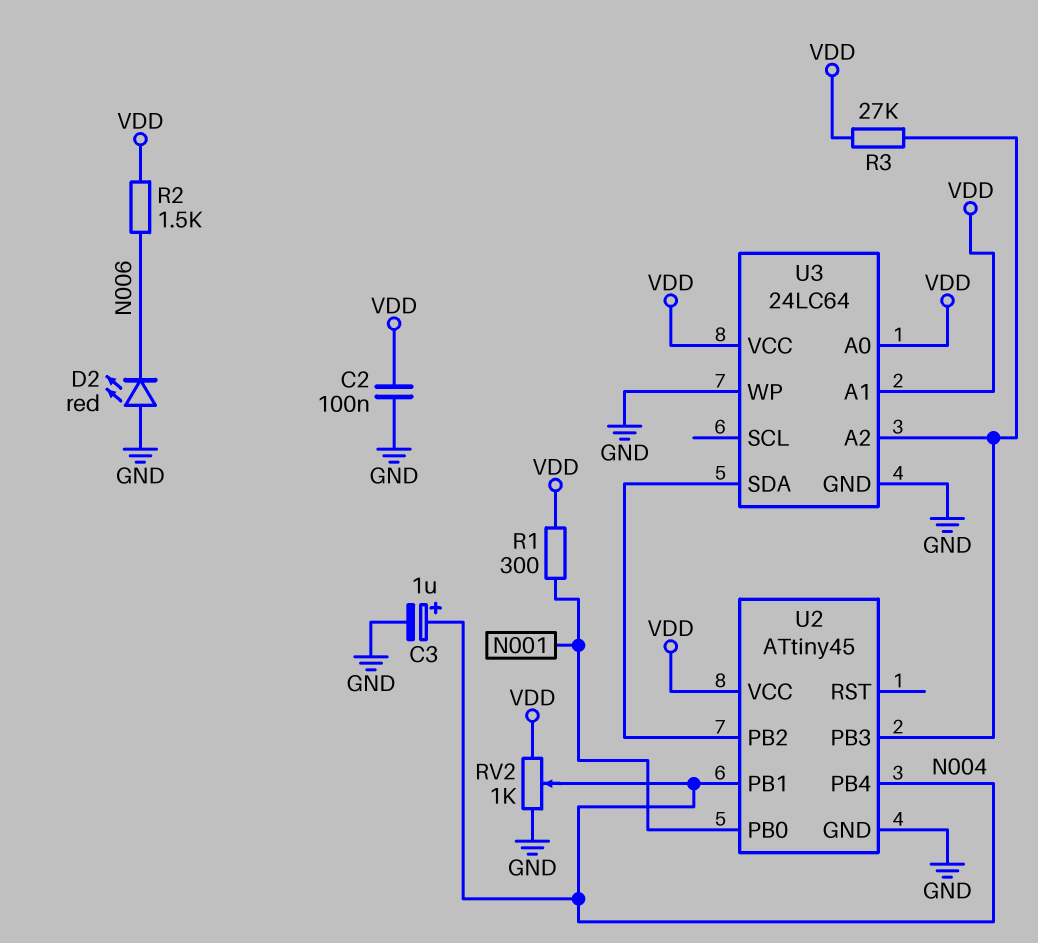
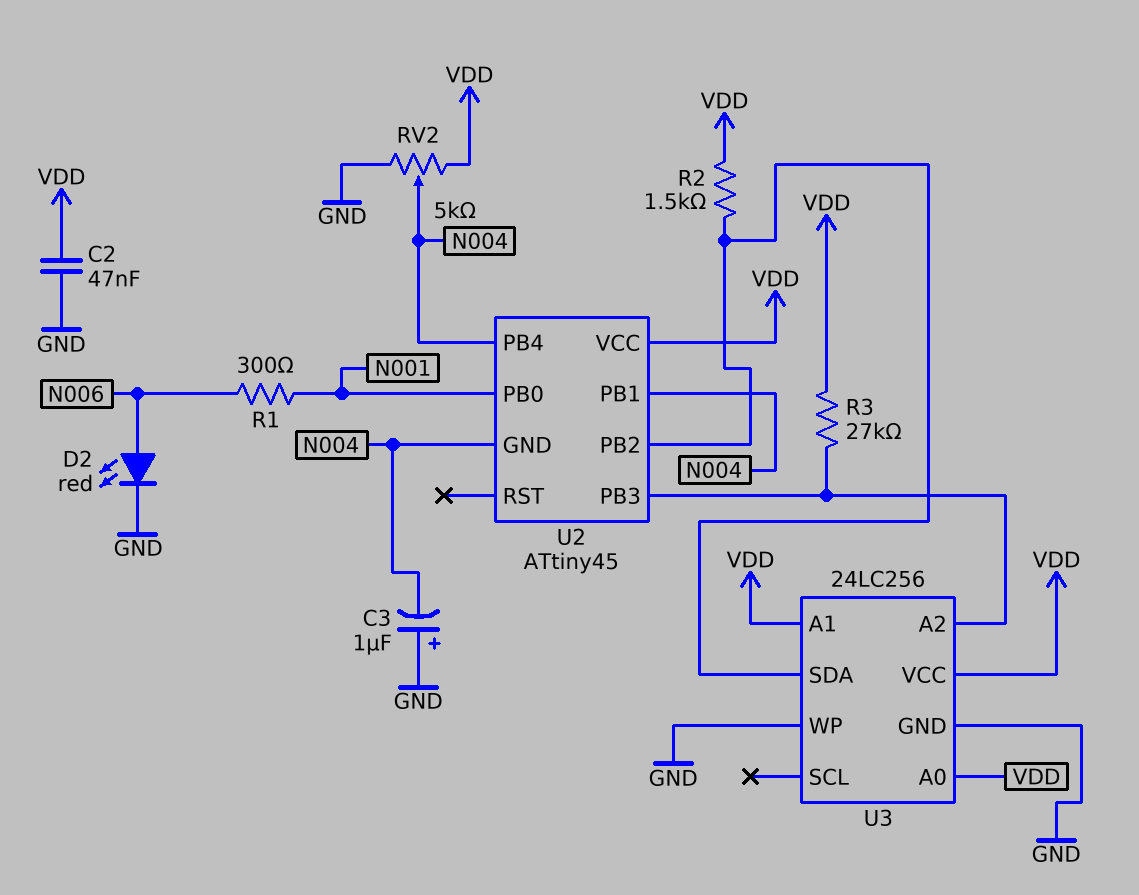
C2: 100nF (GND, VDD) -> 47nF (GND, VDD)
C3: 1uF (plus N004, minus GND) -> 1uF (plus GND, minus N004)
D2: LED red (A GND, K N006) -> LED red (A N006, K GND)
R1: 300 (N001, VDD) -> 300 (N001, N006)
R2: 1.5k (N006, VDD) -> 1.5k (U2/PB2, VDD)
RV2: 1k (GND, VDD, wiper N004) -> 5k (GND, VDD, wiper N004)
U2 pin GND: GND -> N004
U3: 24LC64 -> 24LC256

